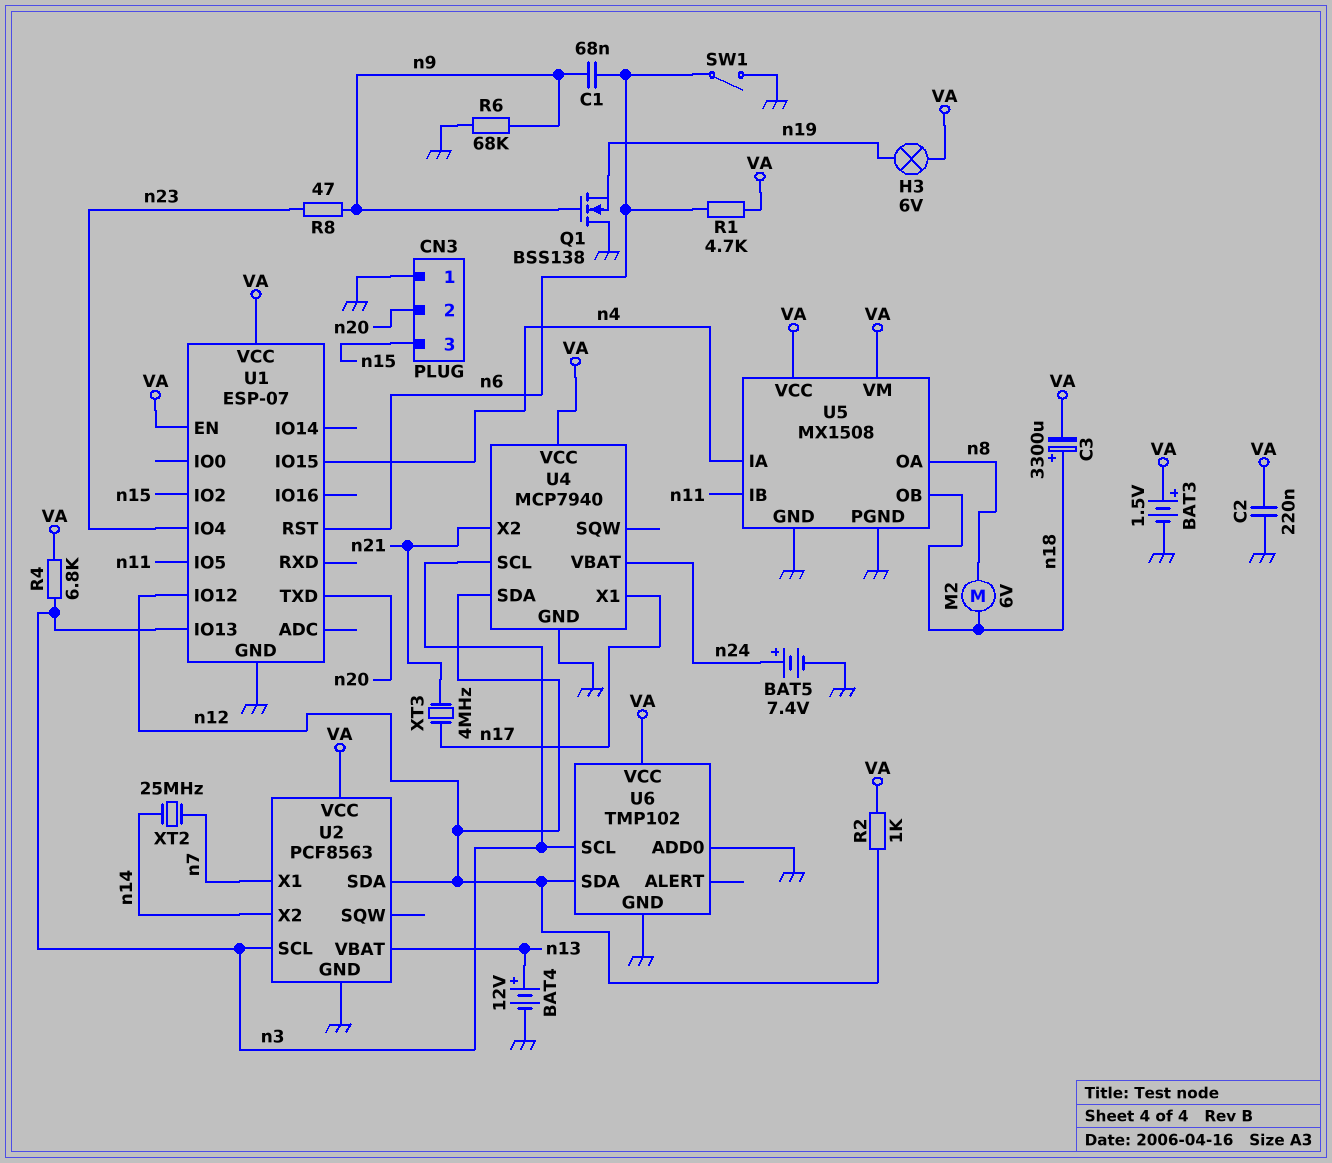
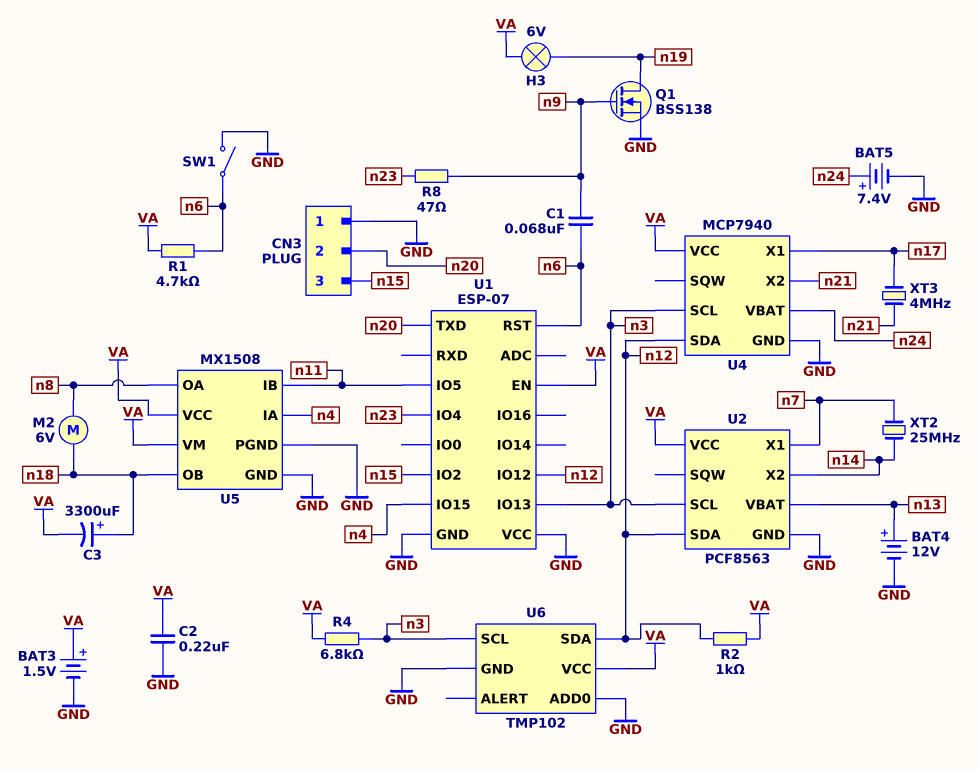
Q1: NMOS BSS138 (G n9, D GND, S n19) -> NMOS BSS138 (G n9, D n19, S GND)
R6: 68k (GND, n9) -> none
U1 pin VCC: VA -> GND

